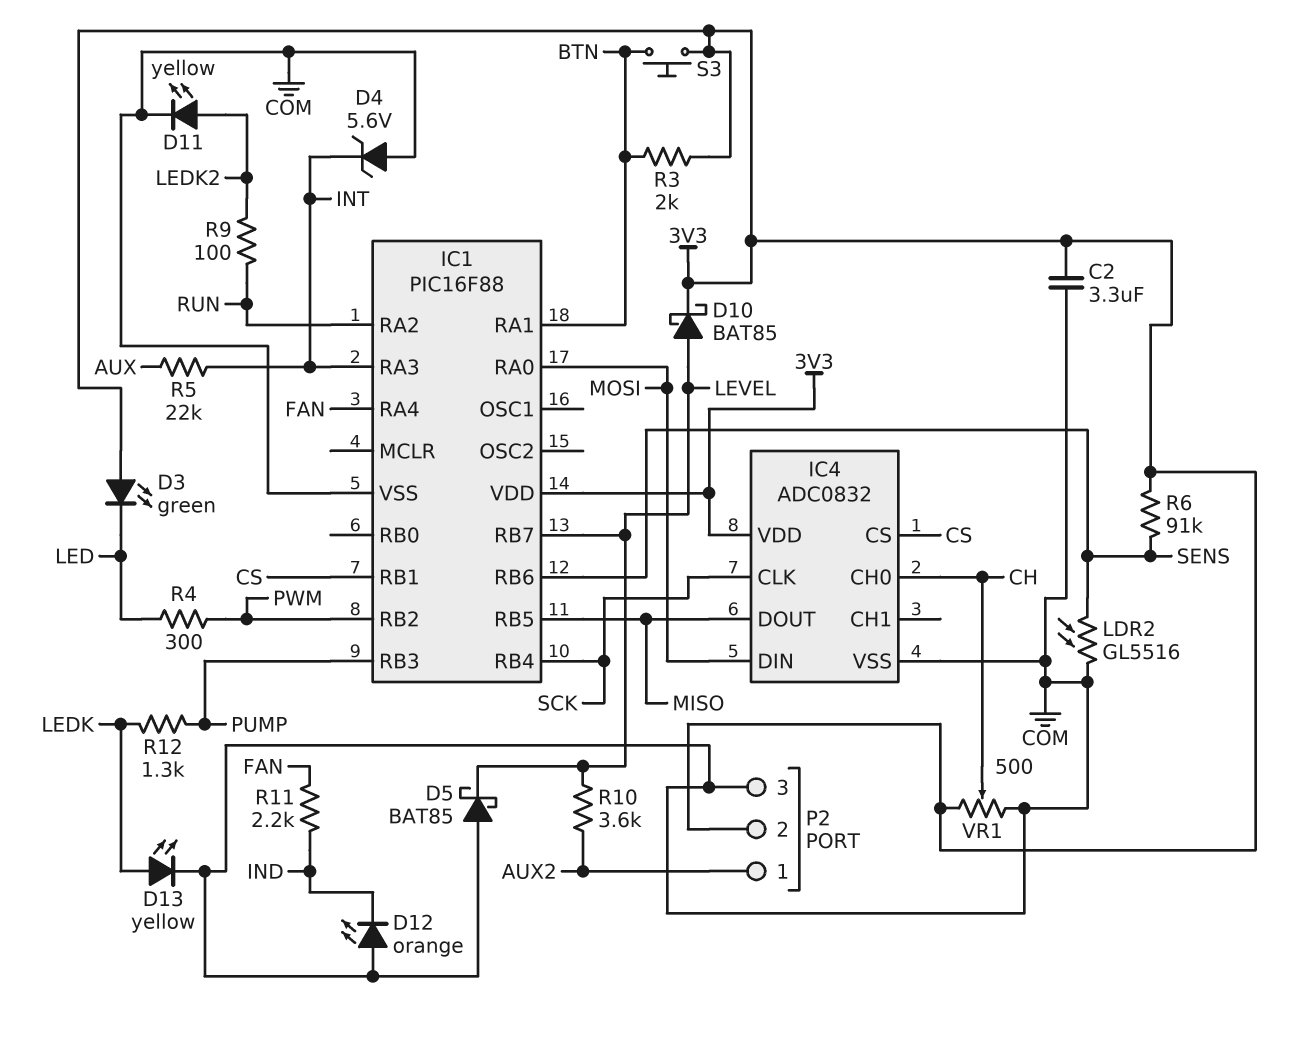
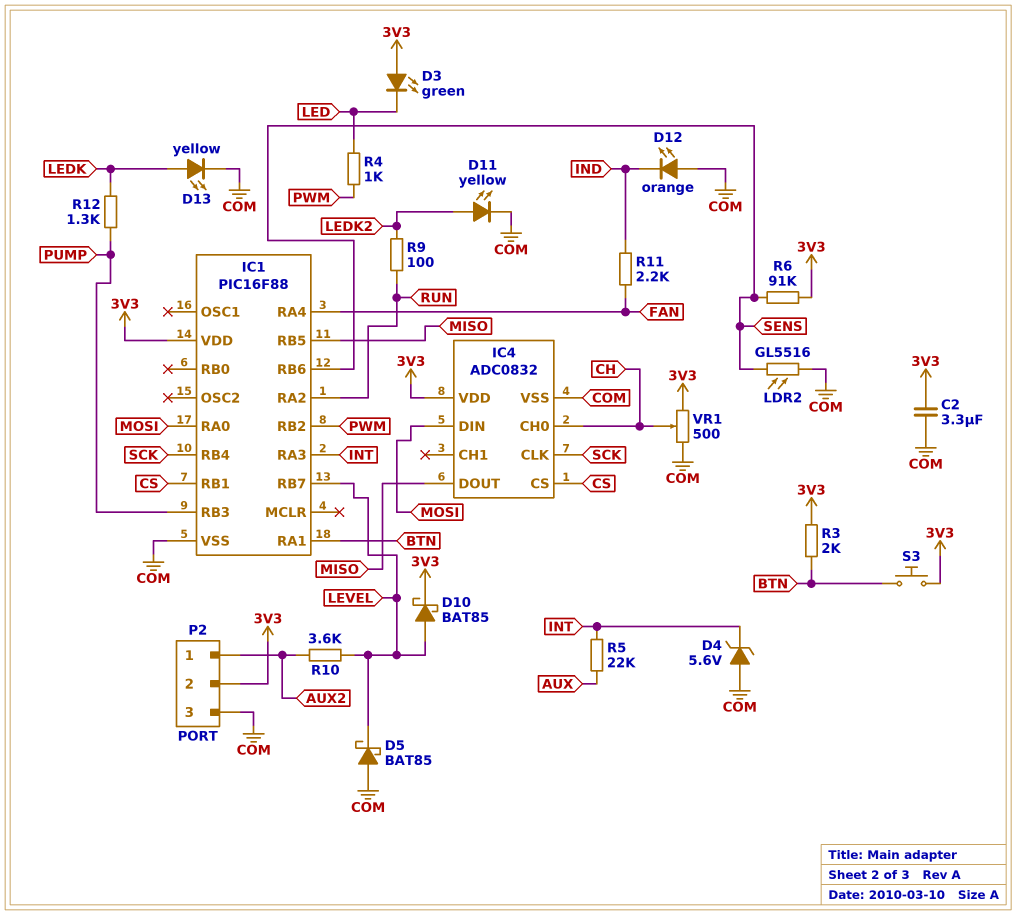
R4: 300 (LED, PWM) -> 1k (LED, PWM)

